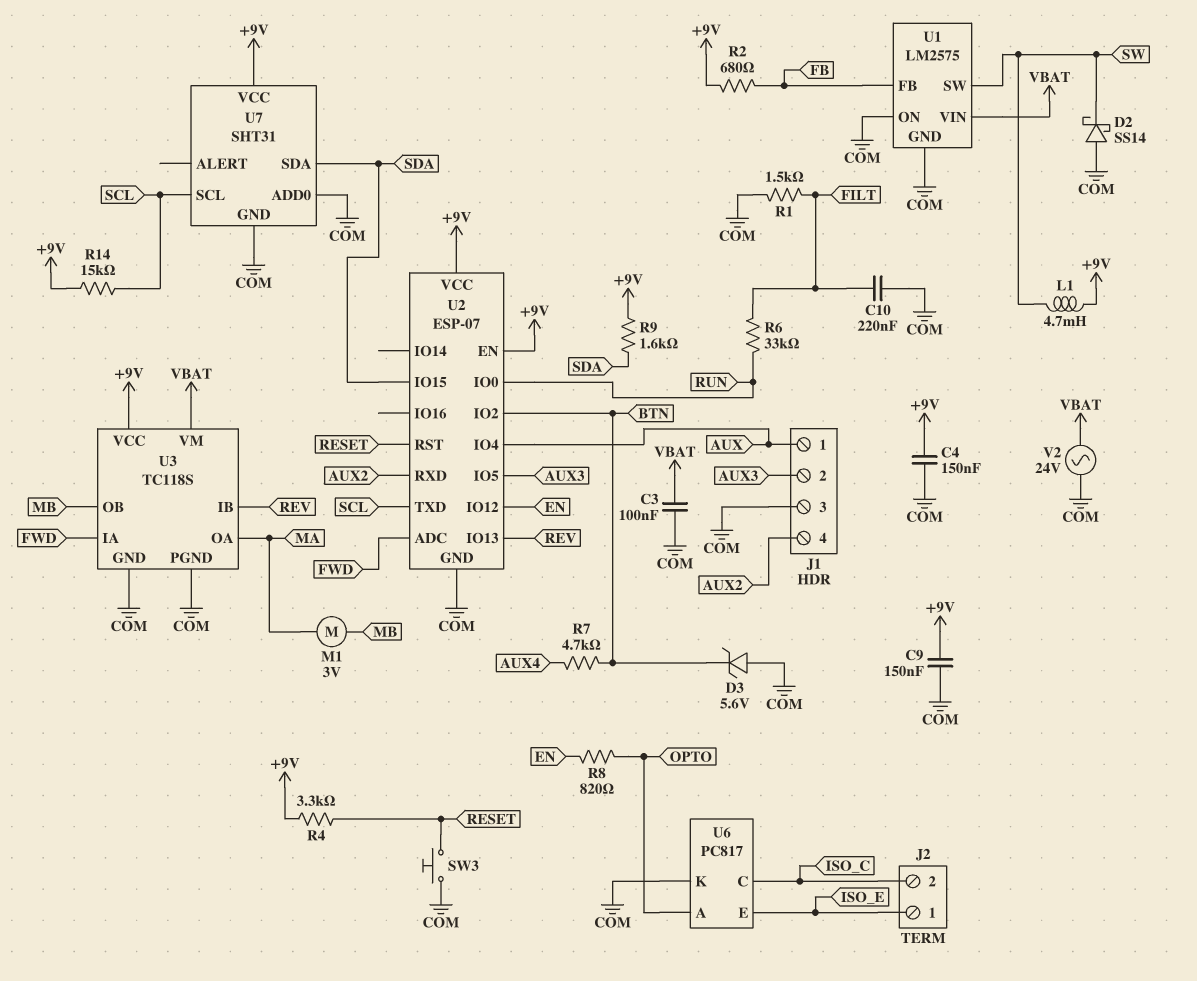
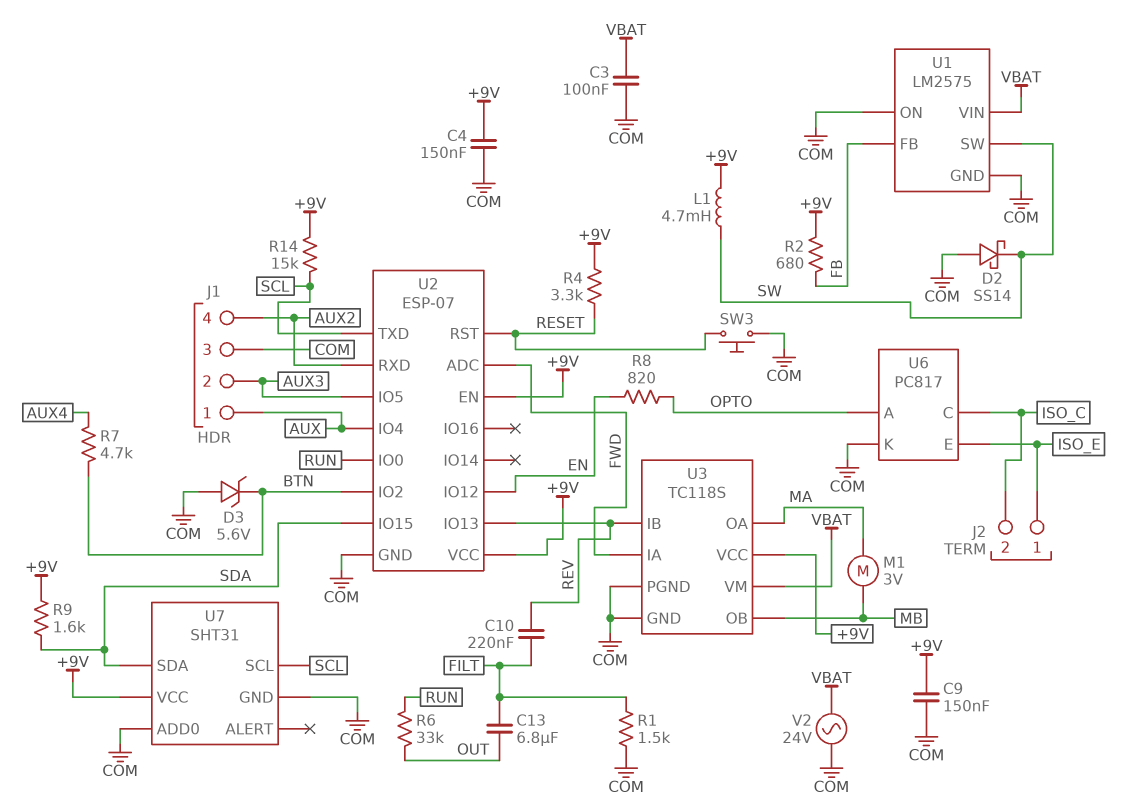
C10: 220nF (COM, FILT) -> 220nF (FILT, REV)
C13: none -> 6.8uF (FILT, OUT)
R6: 33k (FILT, RUN) -> 33k (OUT, RUN)

